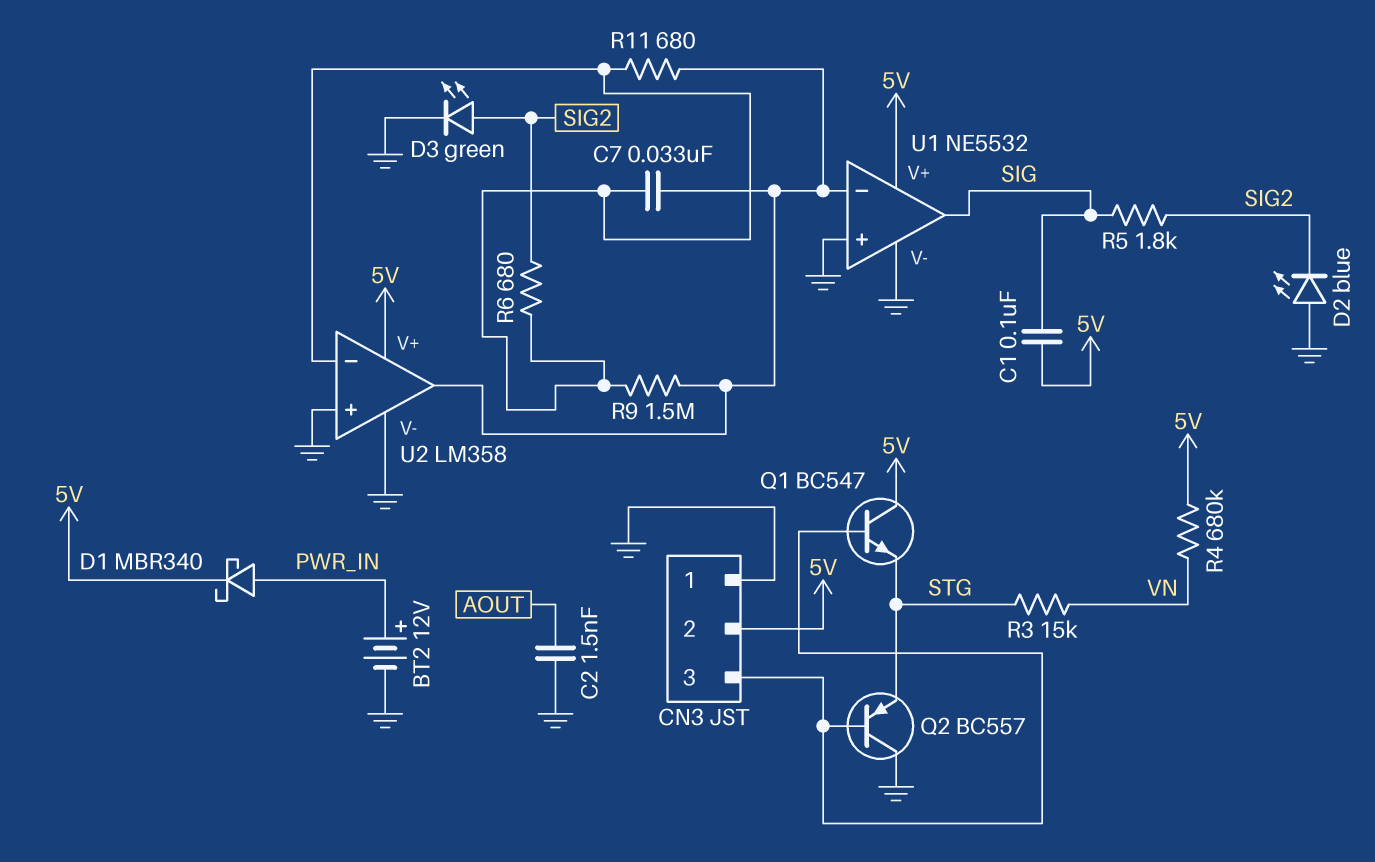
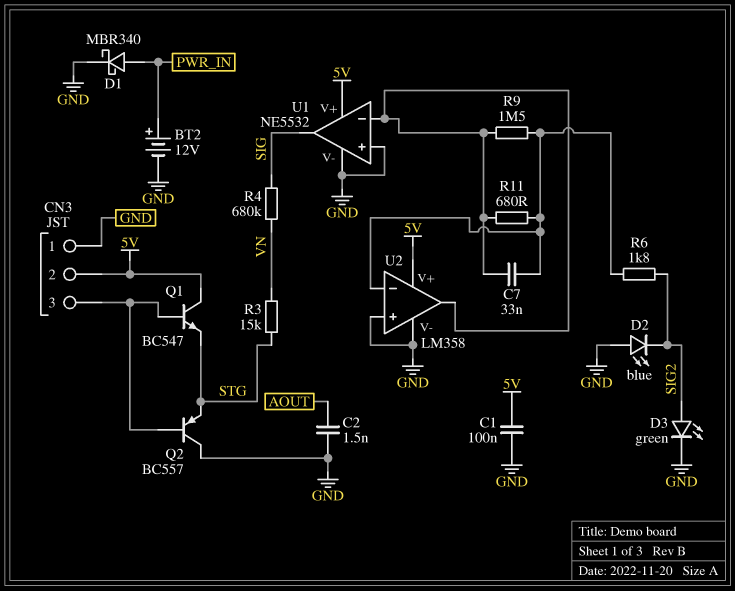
C1: 100nF (5V, SIG) -> 100nF (5V, GND)
D1: schottky MBR340 (A PWR_IN, K 5V) -> schottky MBR340 (A PWR_IN, K GND)
R4: 680k (5V, VN) -> 680k (SIG, VN)
R5: 1.8k (SIG, SIG2) -> none
R6: 680 (SIG2, U2/in-) -> 1.8k (SIG2, U2/in-)

